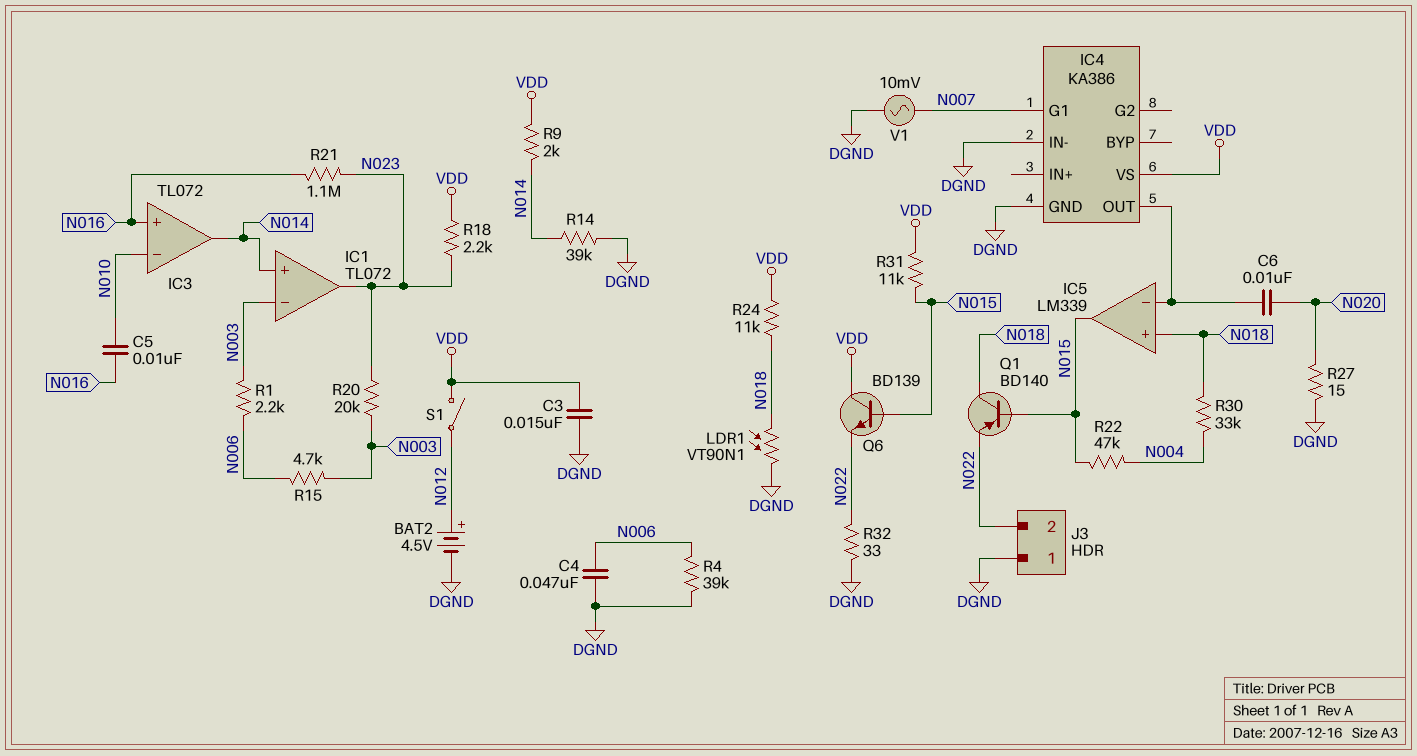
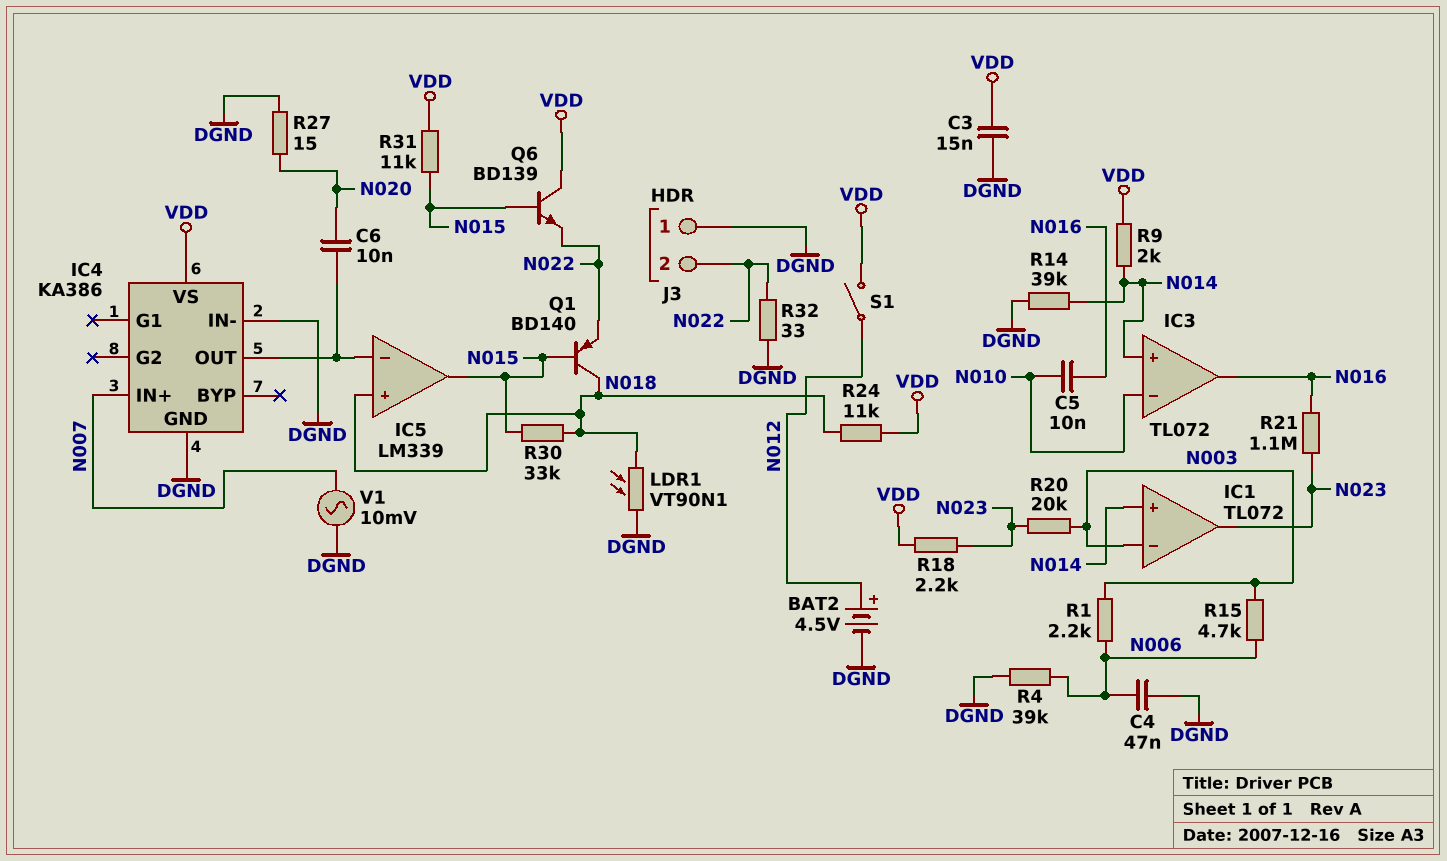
IC3 pin in+: N016 -> N014
IC3 pin out: N014 -> N016
IC4 pin G1: N007 -> none
IC4 pin IN+: none -> N007
R22: 47k (N004, N015) -> none
R30: 33k (N004, N018) -> 33k (N015, N018)

